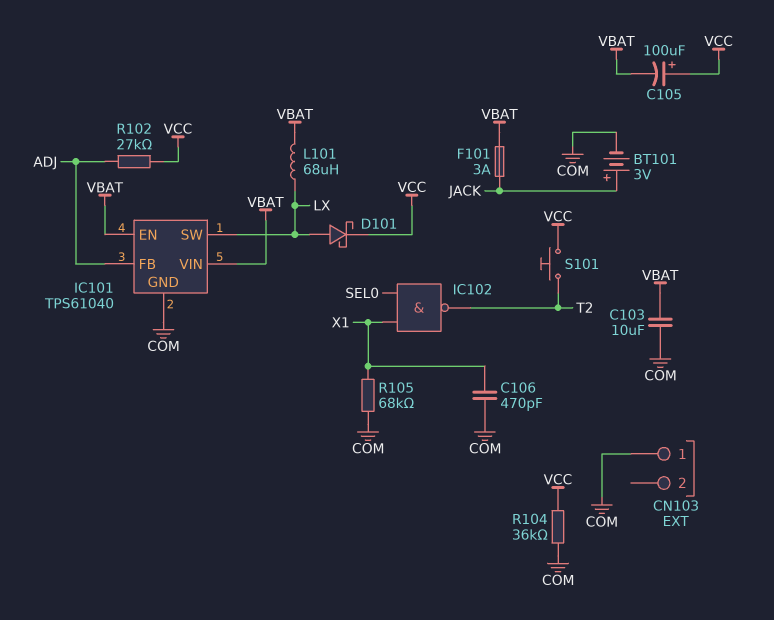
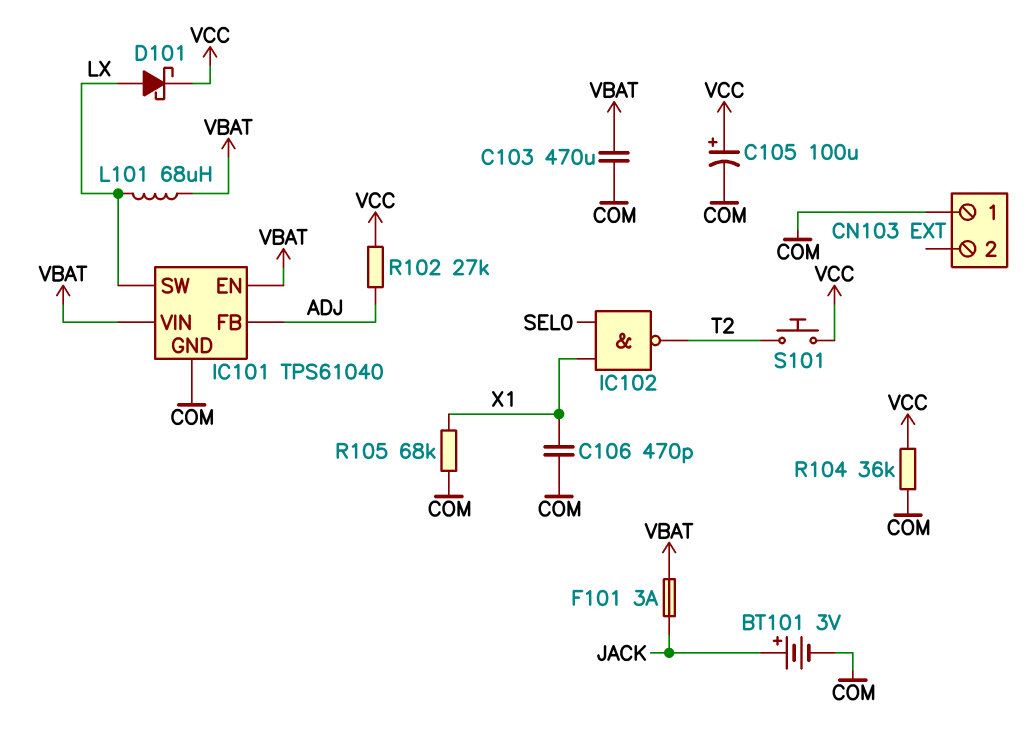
C103: 10uF (COM, VBAT) -> 470uF (COM, VBAT)
C105: 100uF (plus VCC, minus VBAT) -> 100uF (plus VCC, minus COM)

